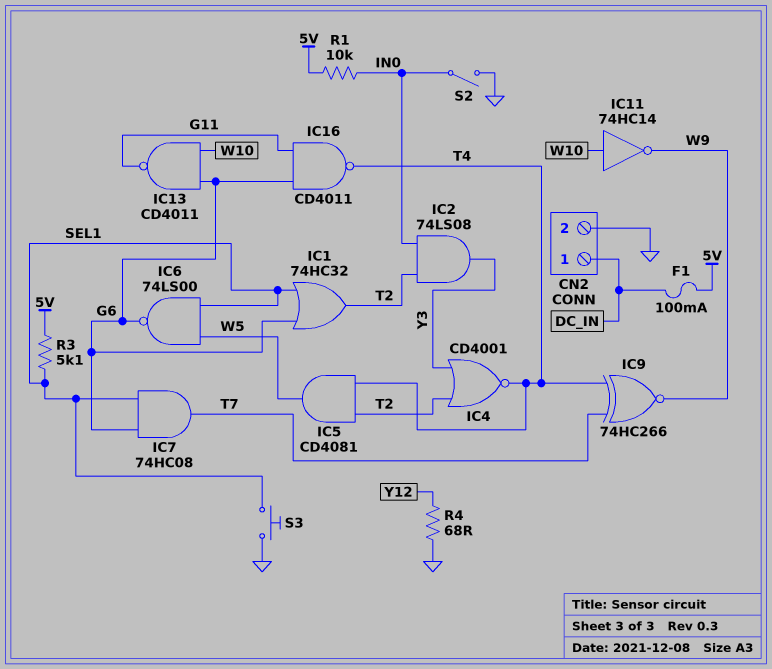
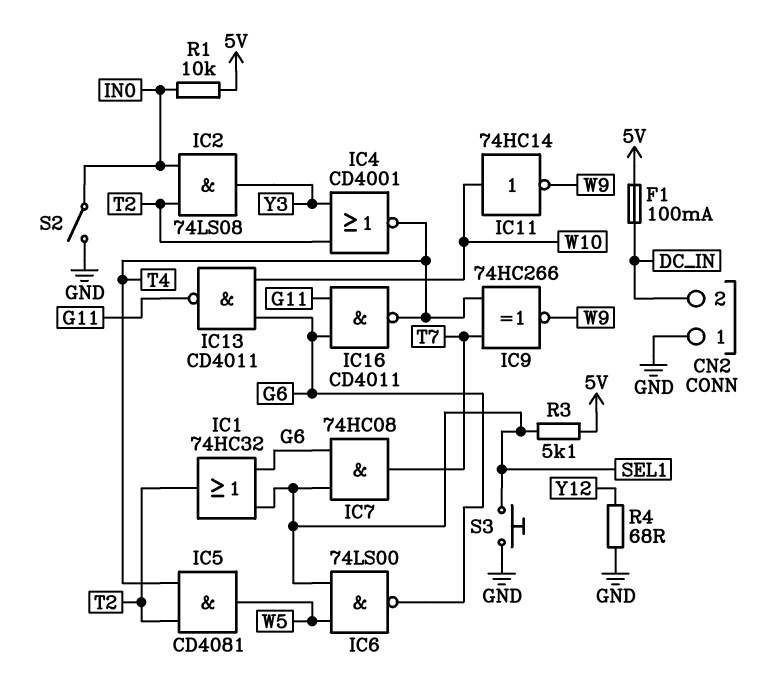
CN2 pin 1: DC_IN -> GND
CN2 pin 2: GND -> DC_IN

